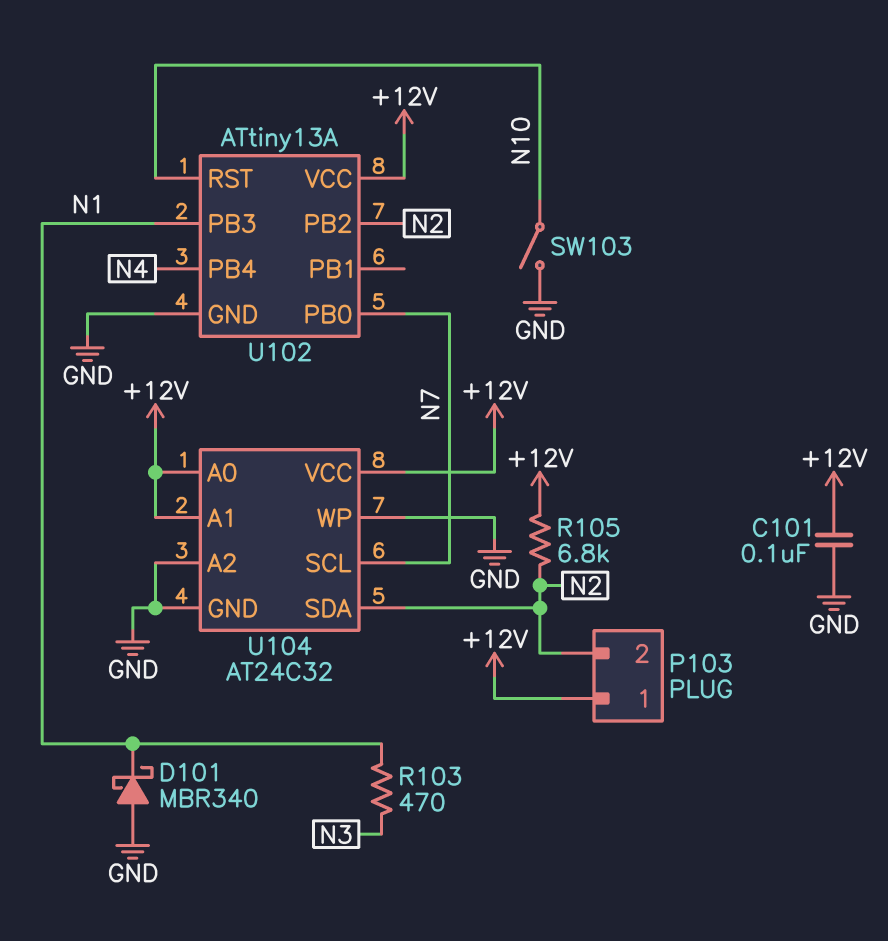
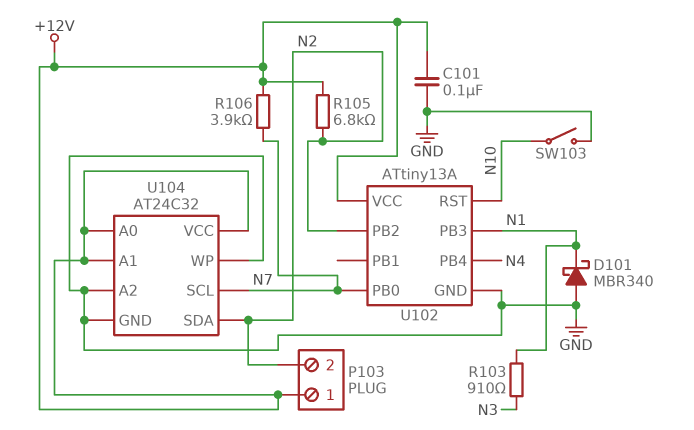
R103: 470 (N1, N3) -> 910 (N1, N3)
R106: none -> 3.9k (+12V, N7)

